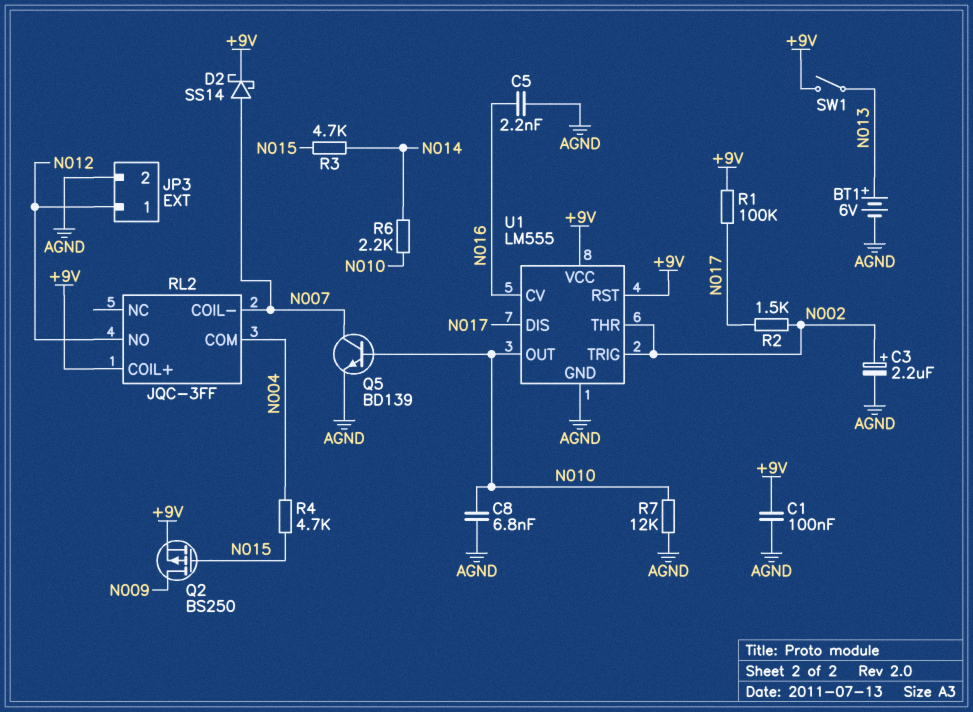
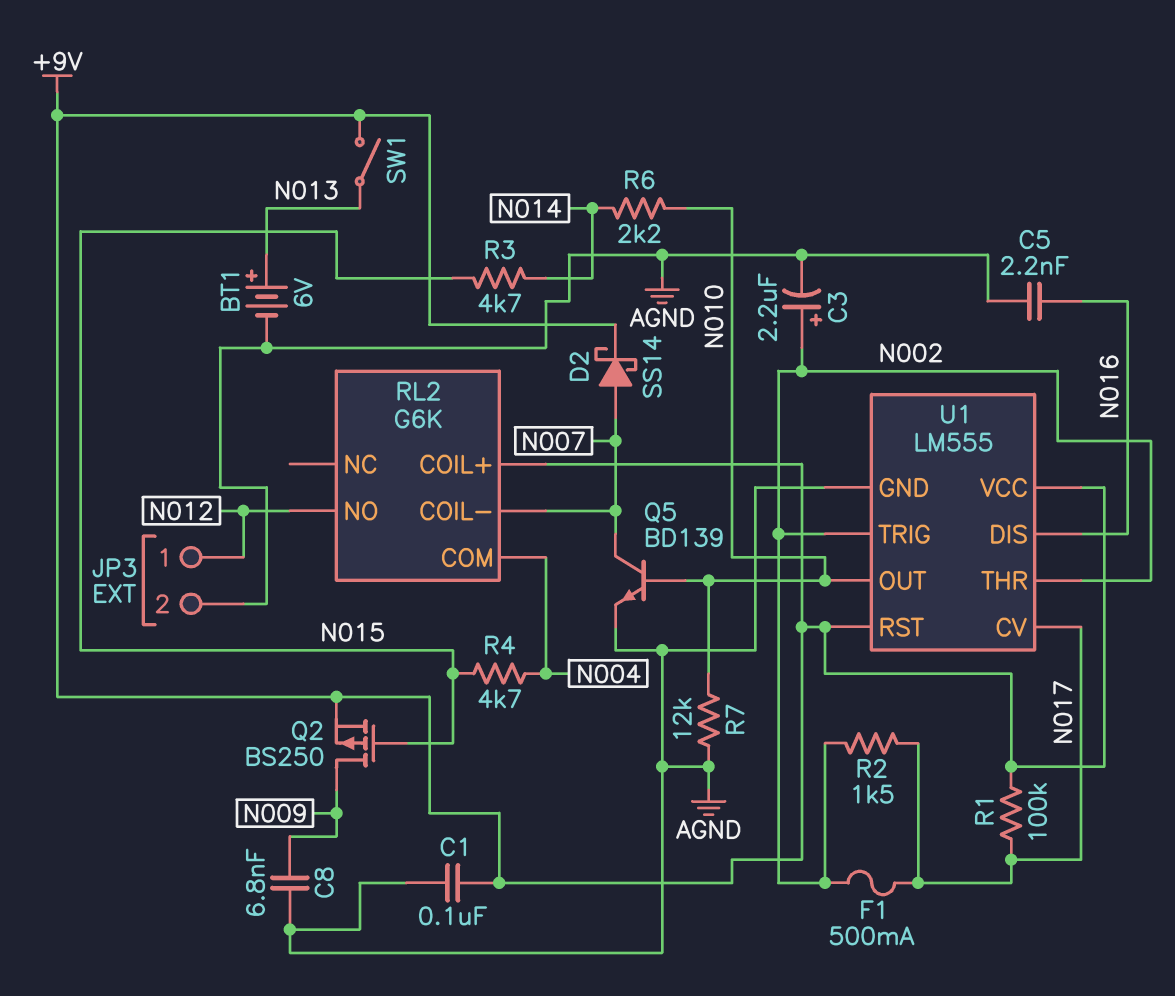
C8: 6.8nF (AGND, N010) -> 6.8nF (AGND, N009)
F1: none -> 500mA (N002, N017)
RL2: JQC-3FF -> G6K
U1 pin CV: N016 -> N017
U1 pin DIS: N017 -> N016

